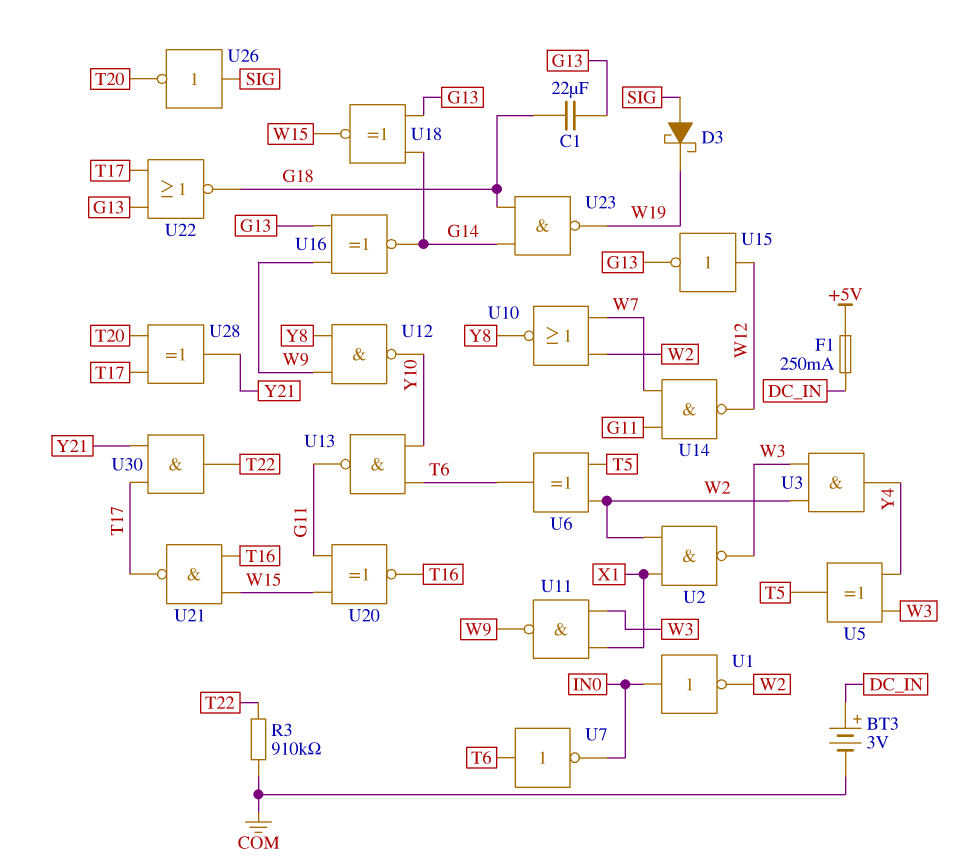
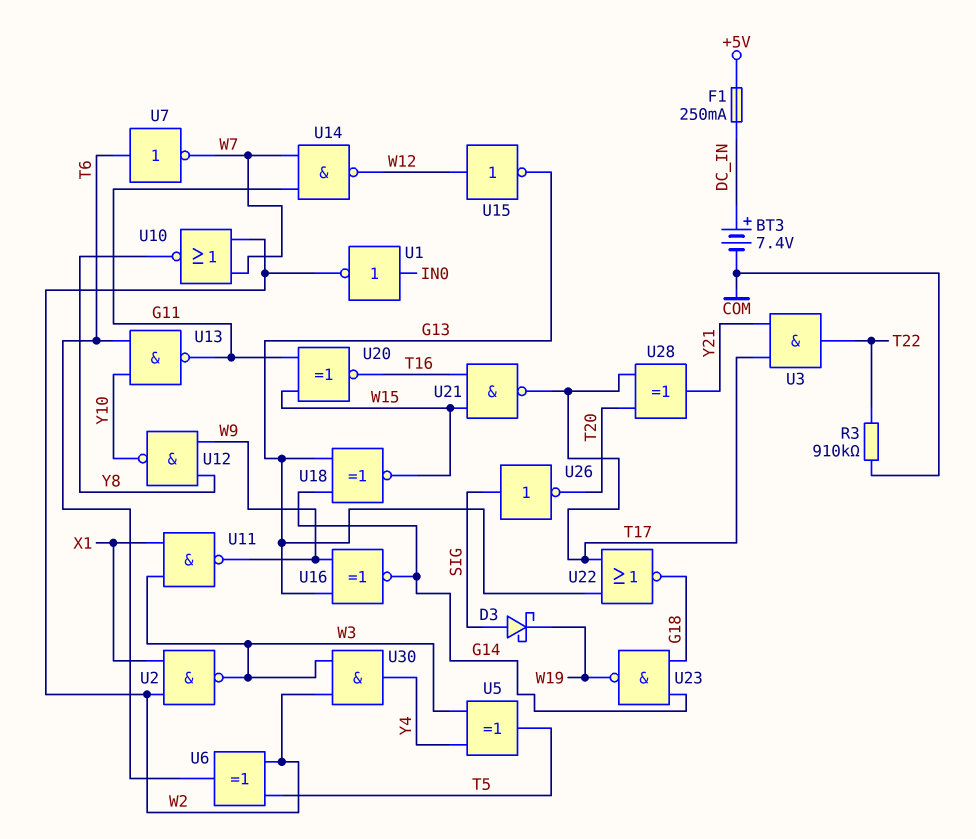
BT3: 3V (plus DC_IN, minus COM) -> 7.4V (plus DC_IN, minus COM)
C1: 22uF (G13, G18) -> none
U3: AND (in W2, in W3, out Y4) -> AND (in T17, in Y21, out T22)
U7: NOT (in T6, out IN0) -> NOT (in T6, out W7)
U30: AND (in T17, in Y21, out T22) -> AND (in W2, in W3, out Y4)

